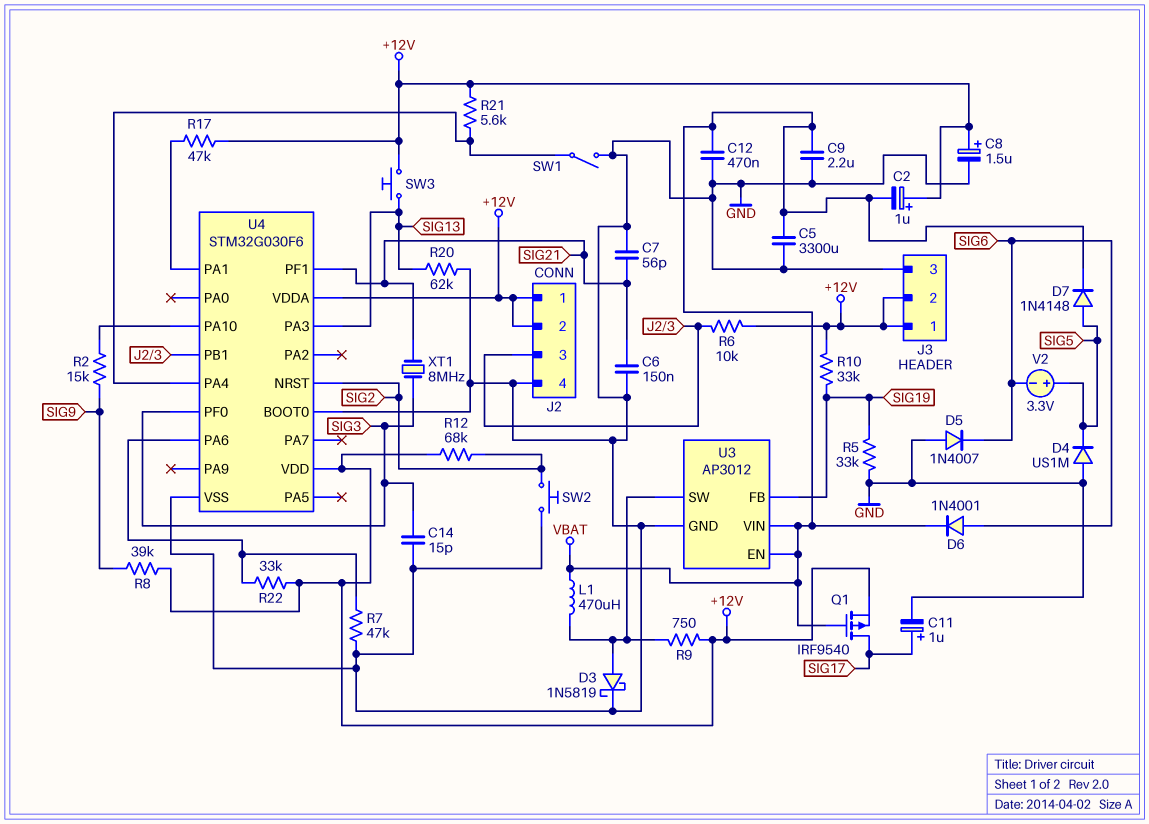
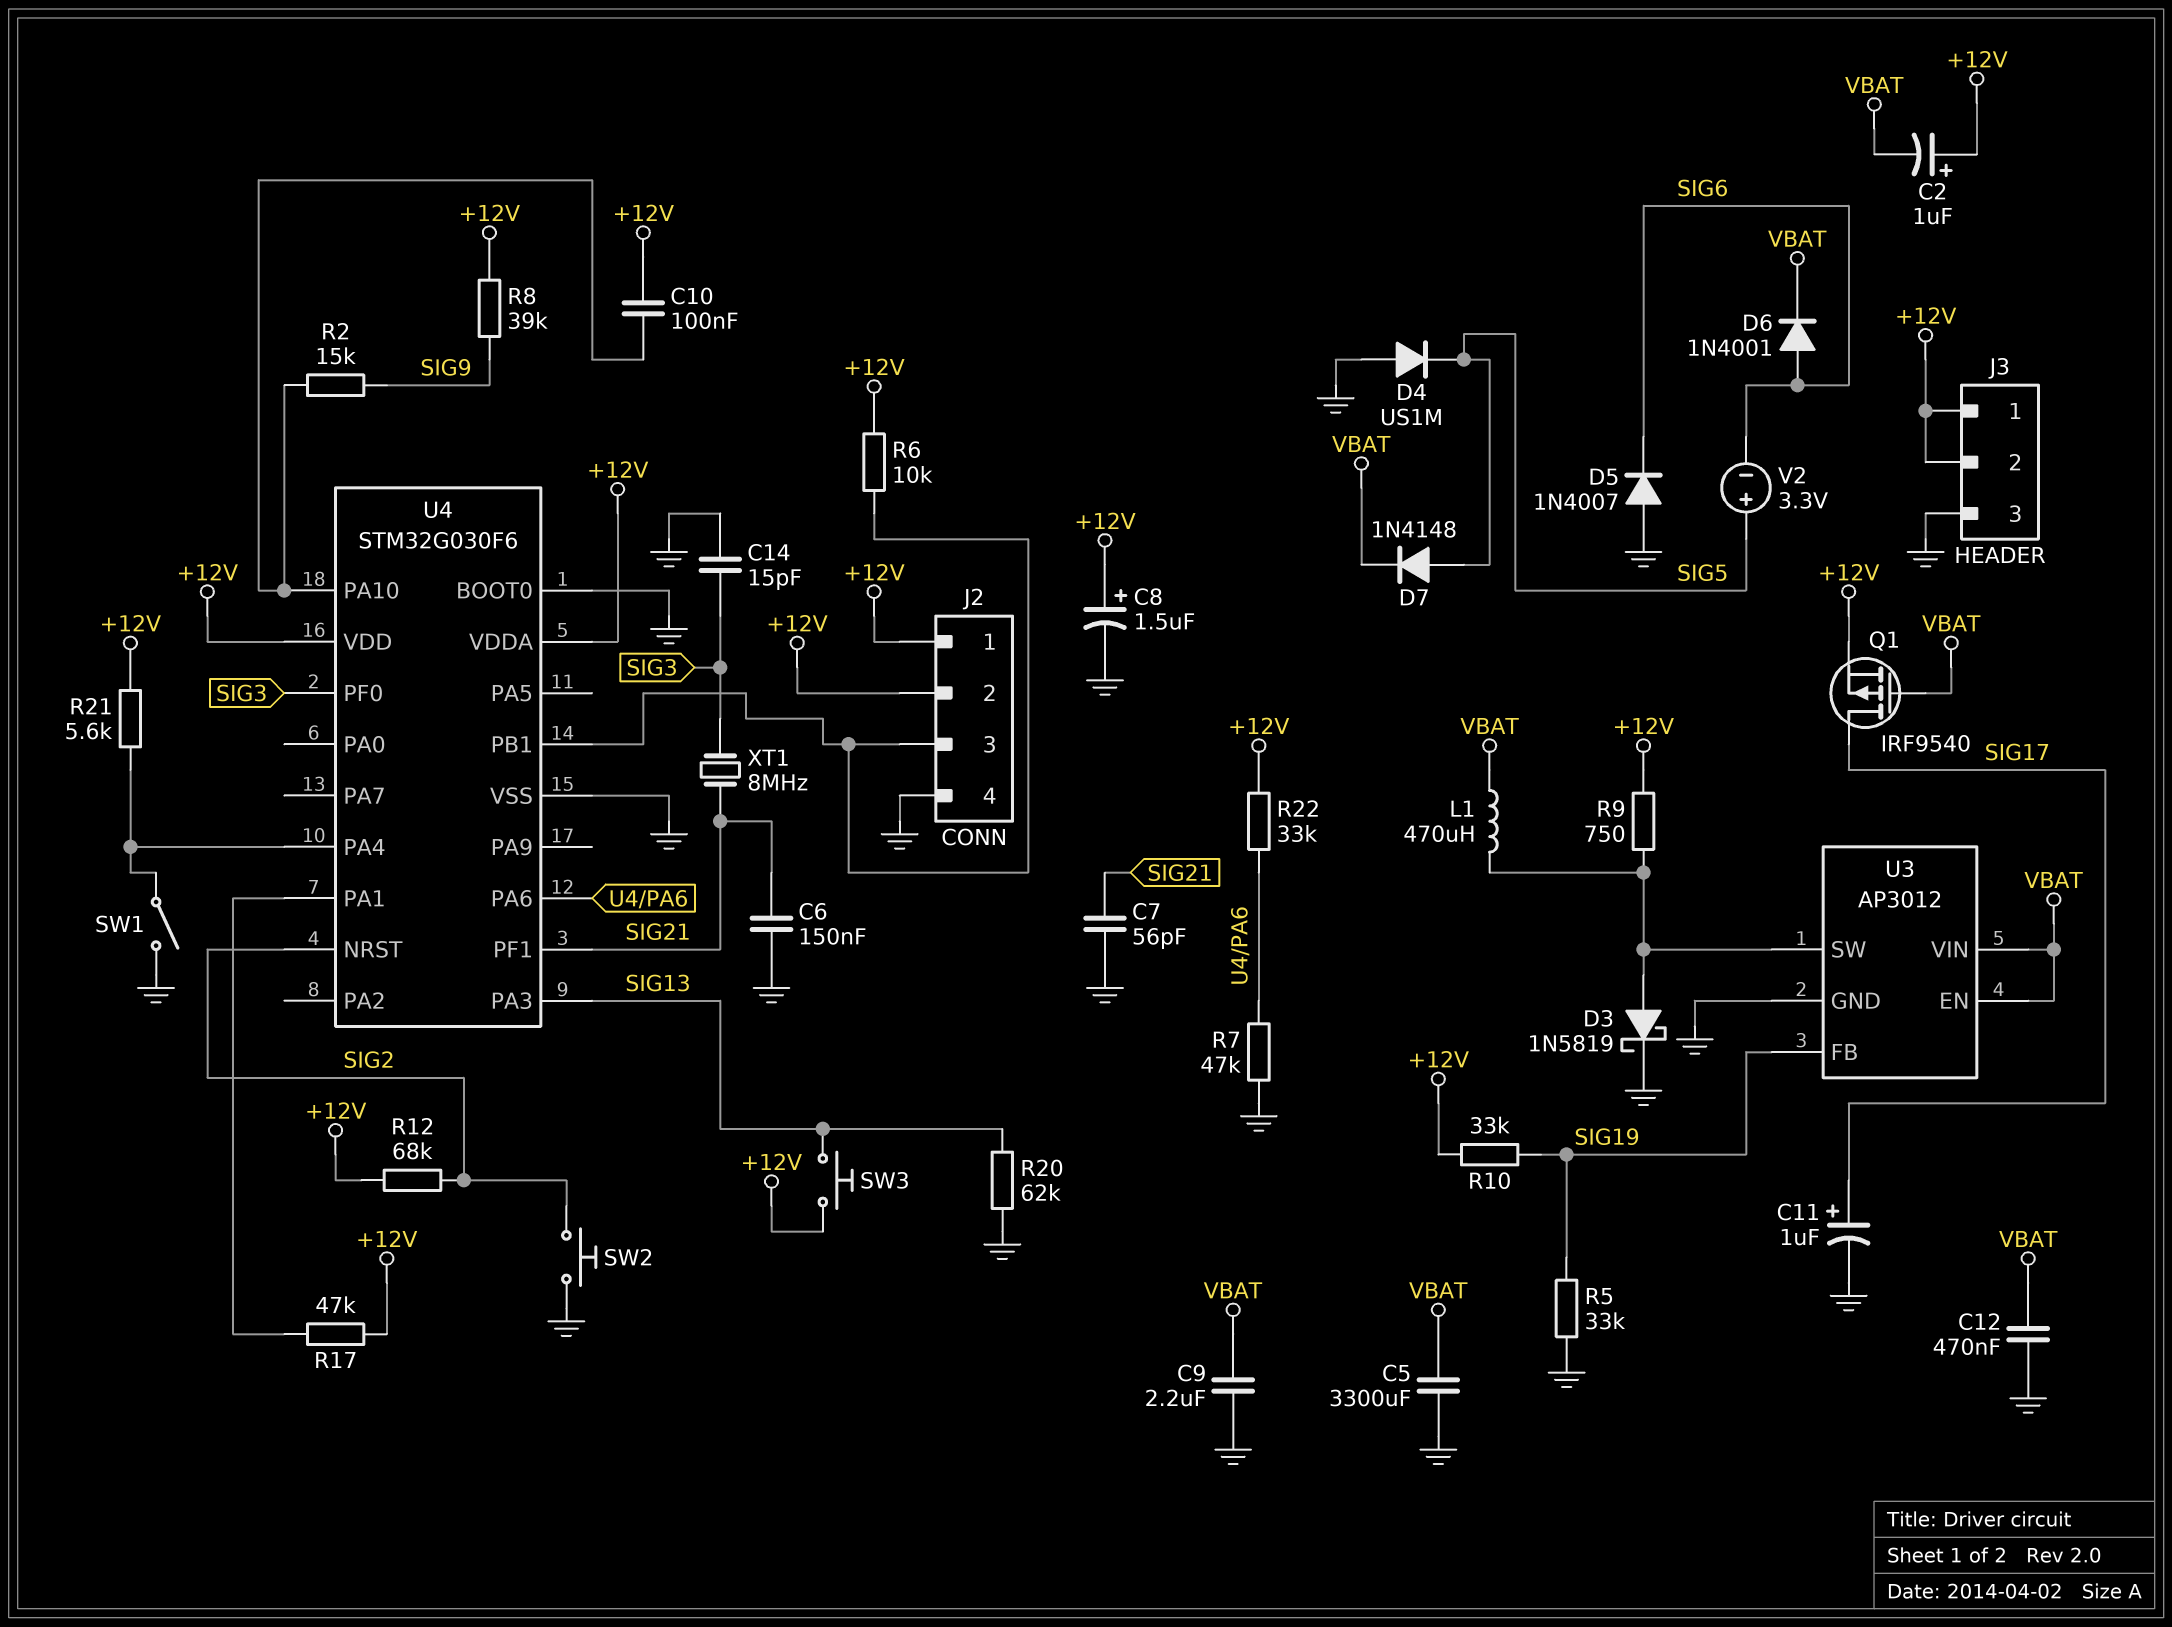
C10: none -> 100nF (+12V, U4/PA10)

